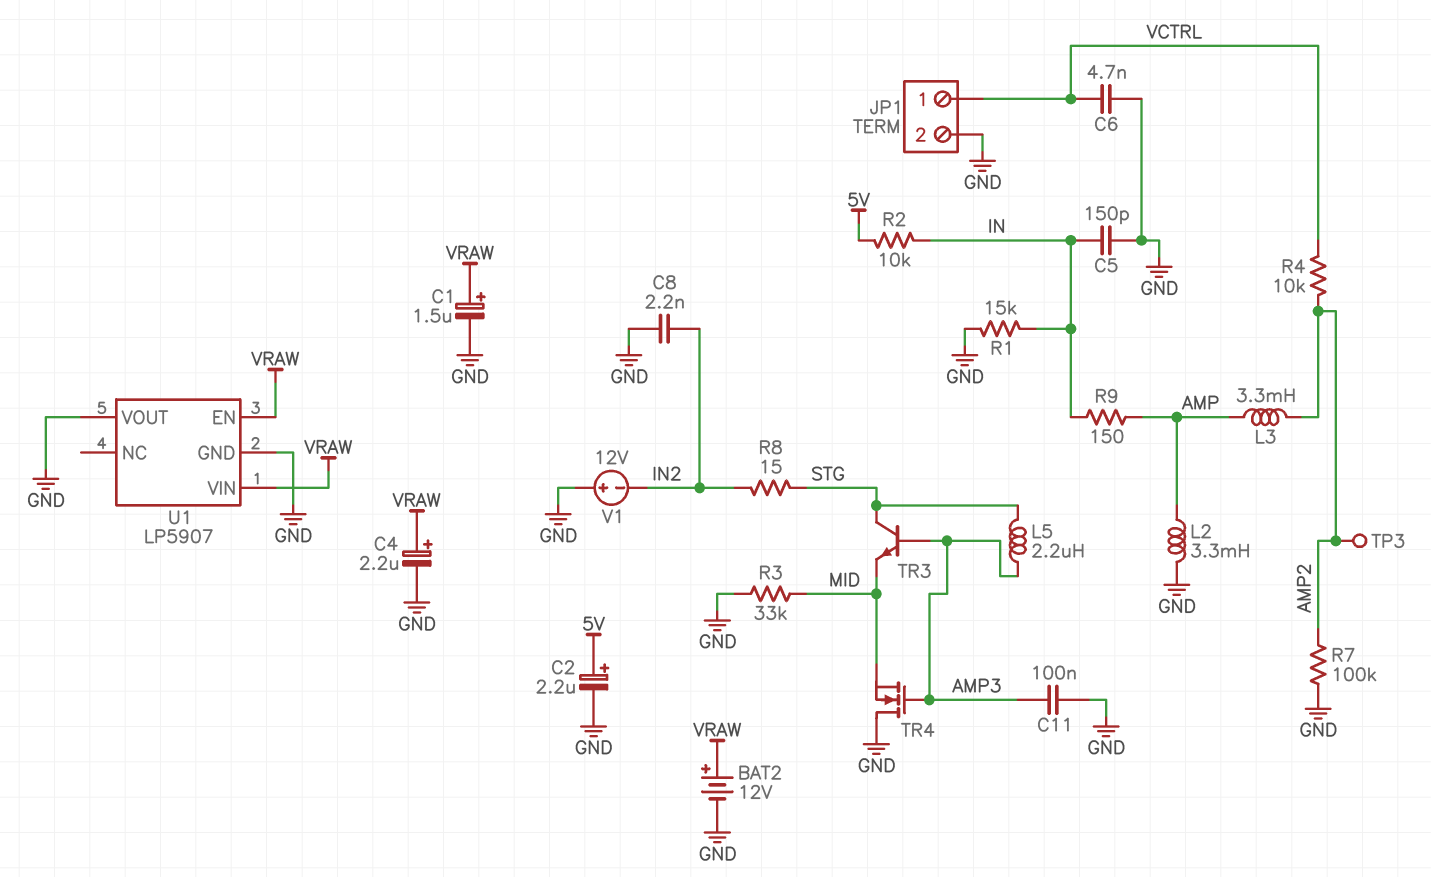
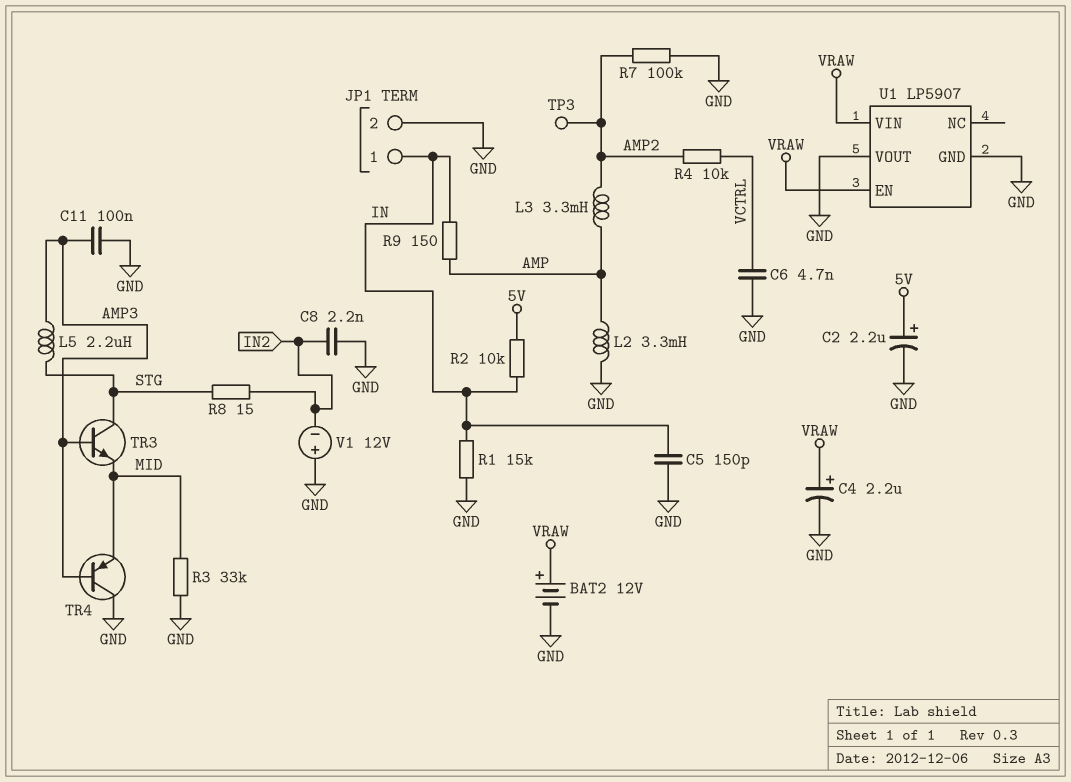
C1: 1.5uF (plus VRAW, minus GND) -> none
JP1 pin 1: VCTRL -> IN
TR4: NMOS (G AMP3, D GND, S MID) -> PNP (B AMP3, C GND, E MID)

